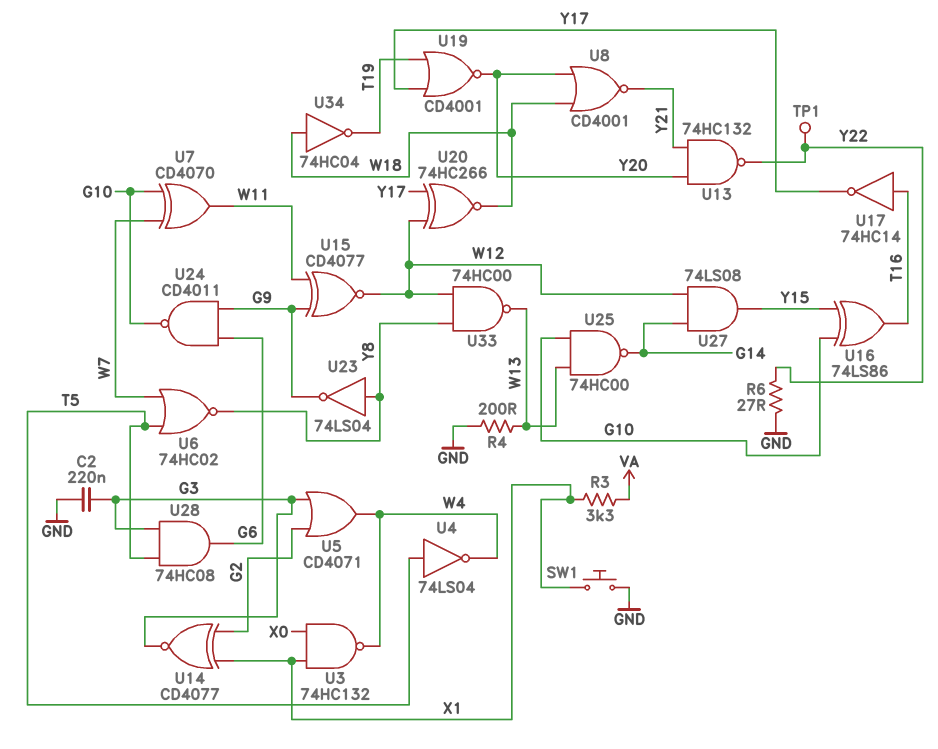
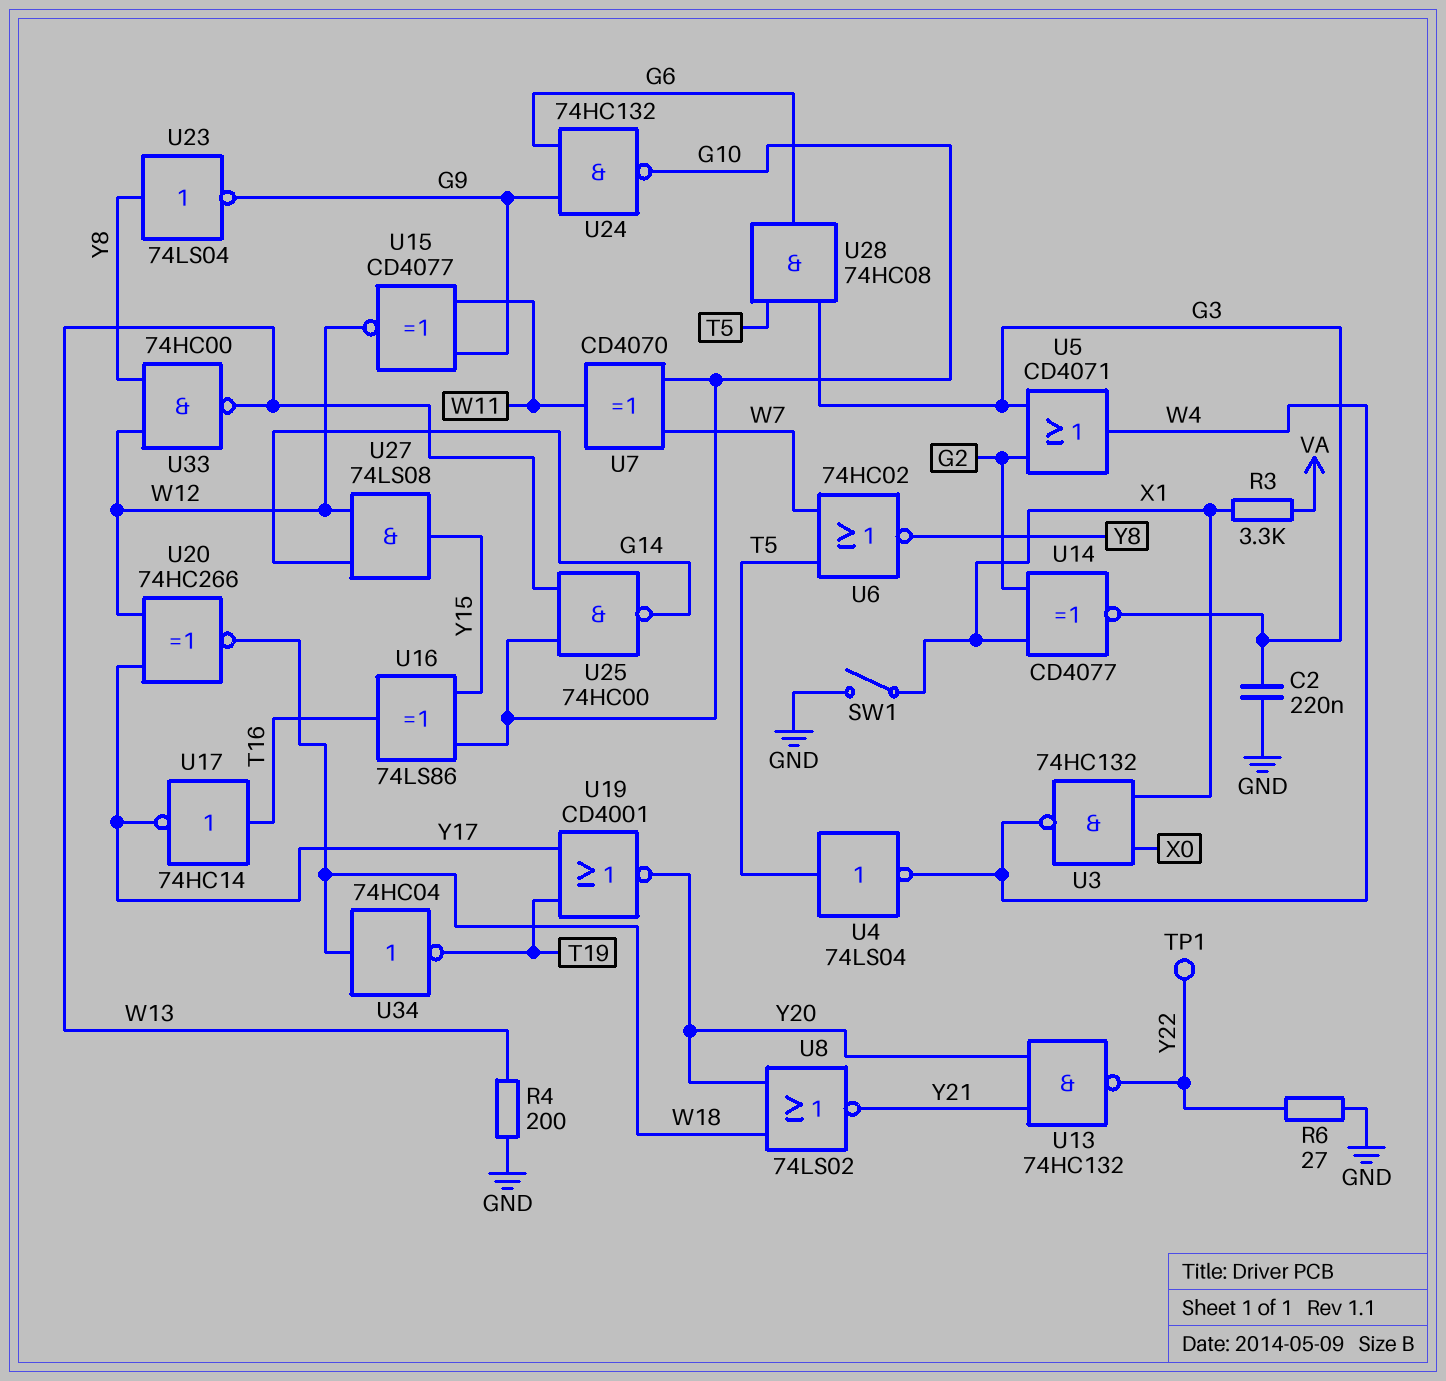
SW1: button (GND, X1) -> switch (GND, X1)
U8: NOR CD4001 (in W18, in Y20, out Y21) -> NOR 74LS02 (in W18, in Y20, out Y21)
U24: NAND CD4011 (in G6, in G9, out G10) -> NAND 74HC132 (in G6, in G9, out G10)

